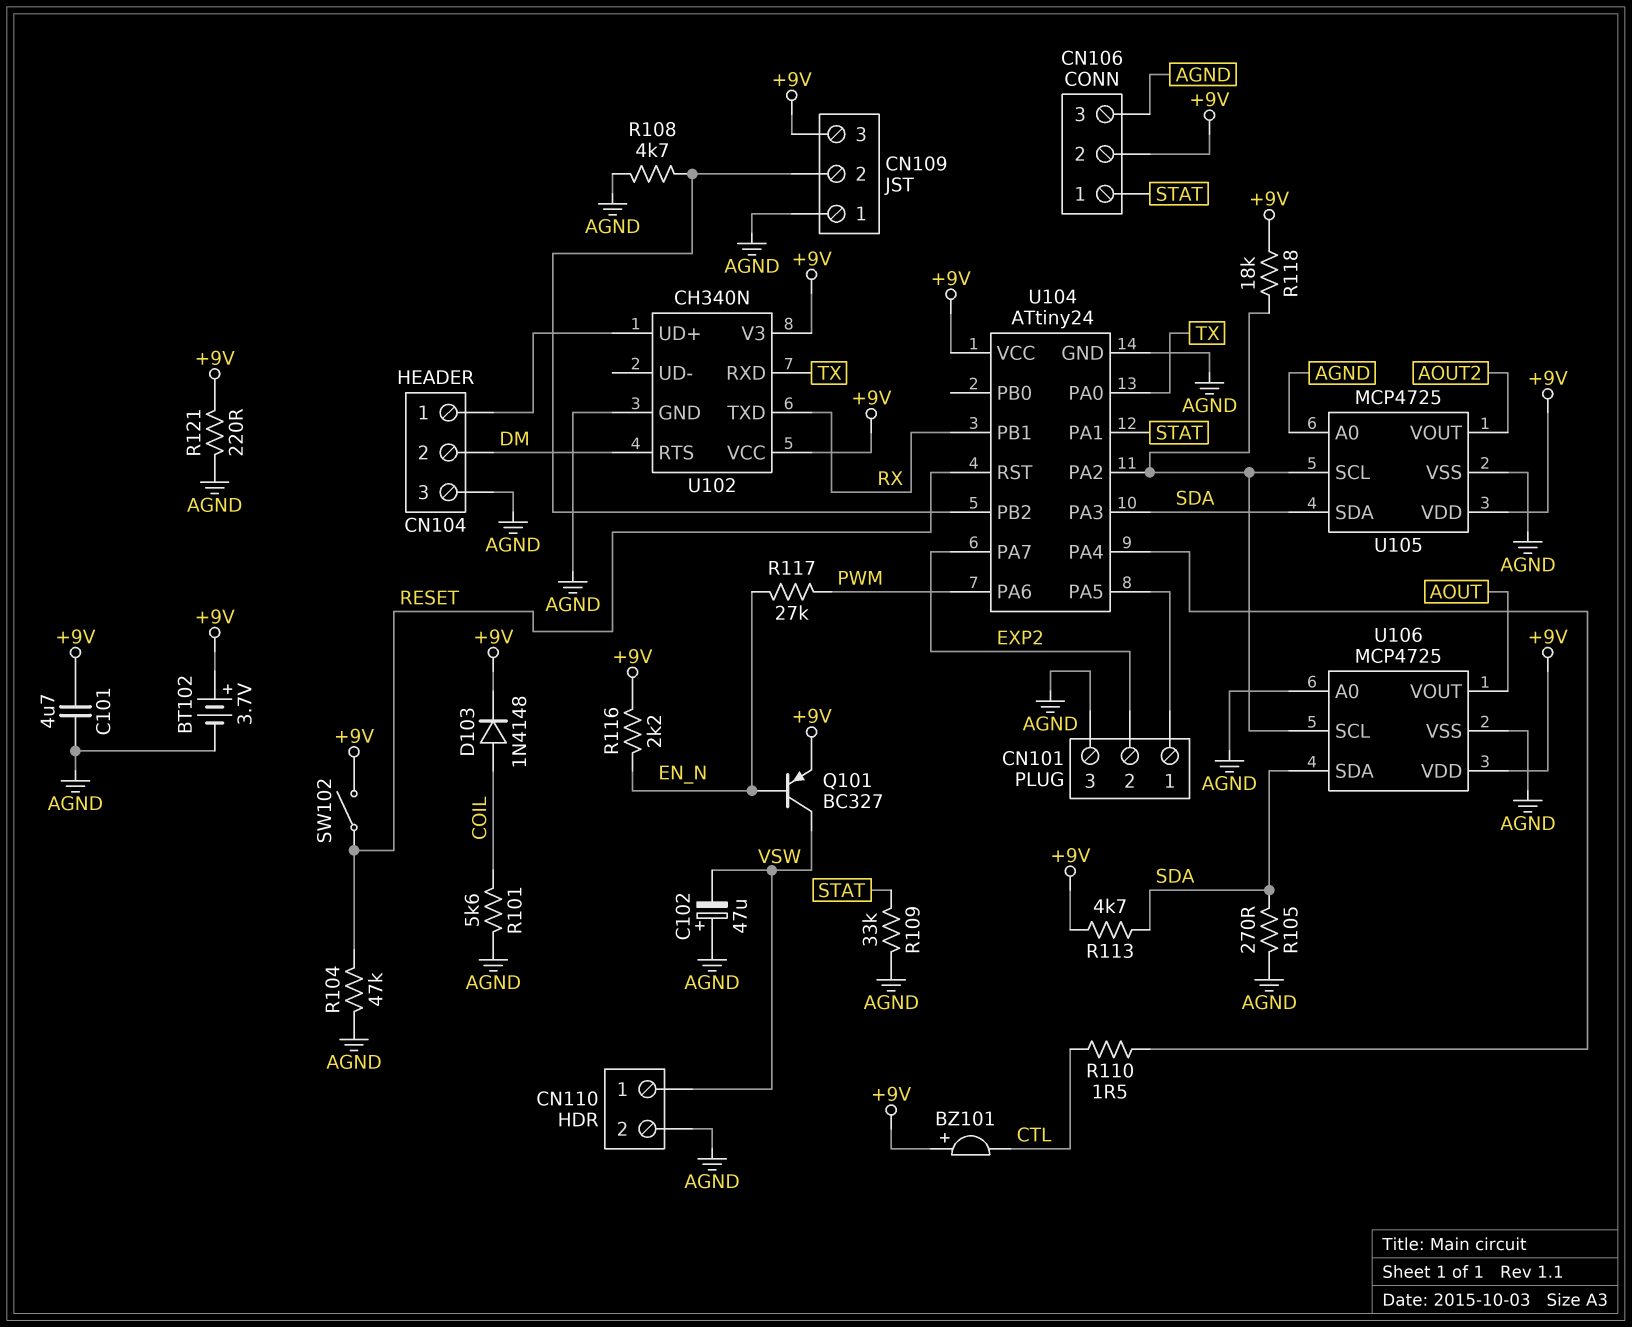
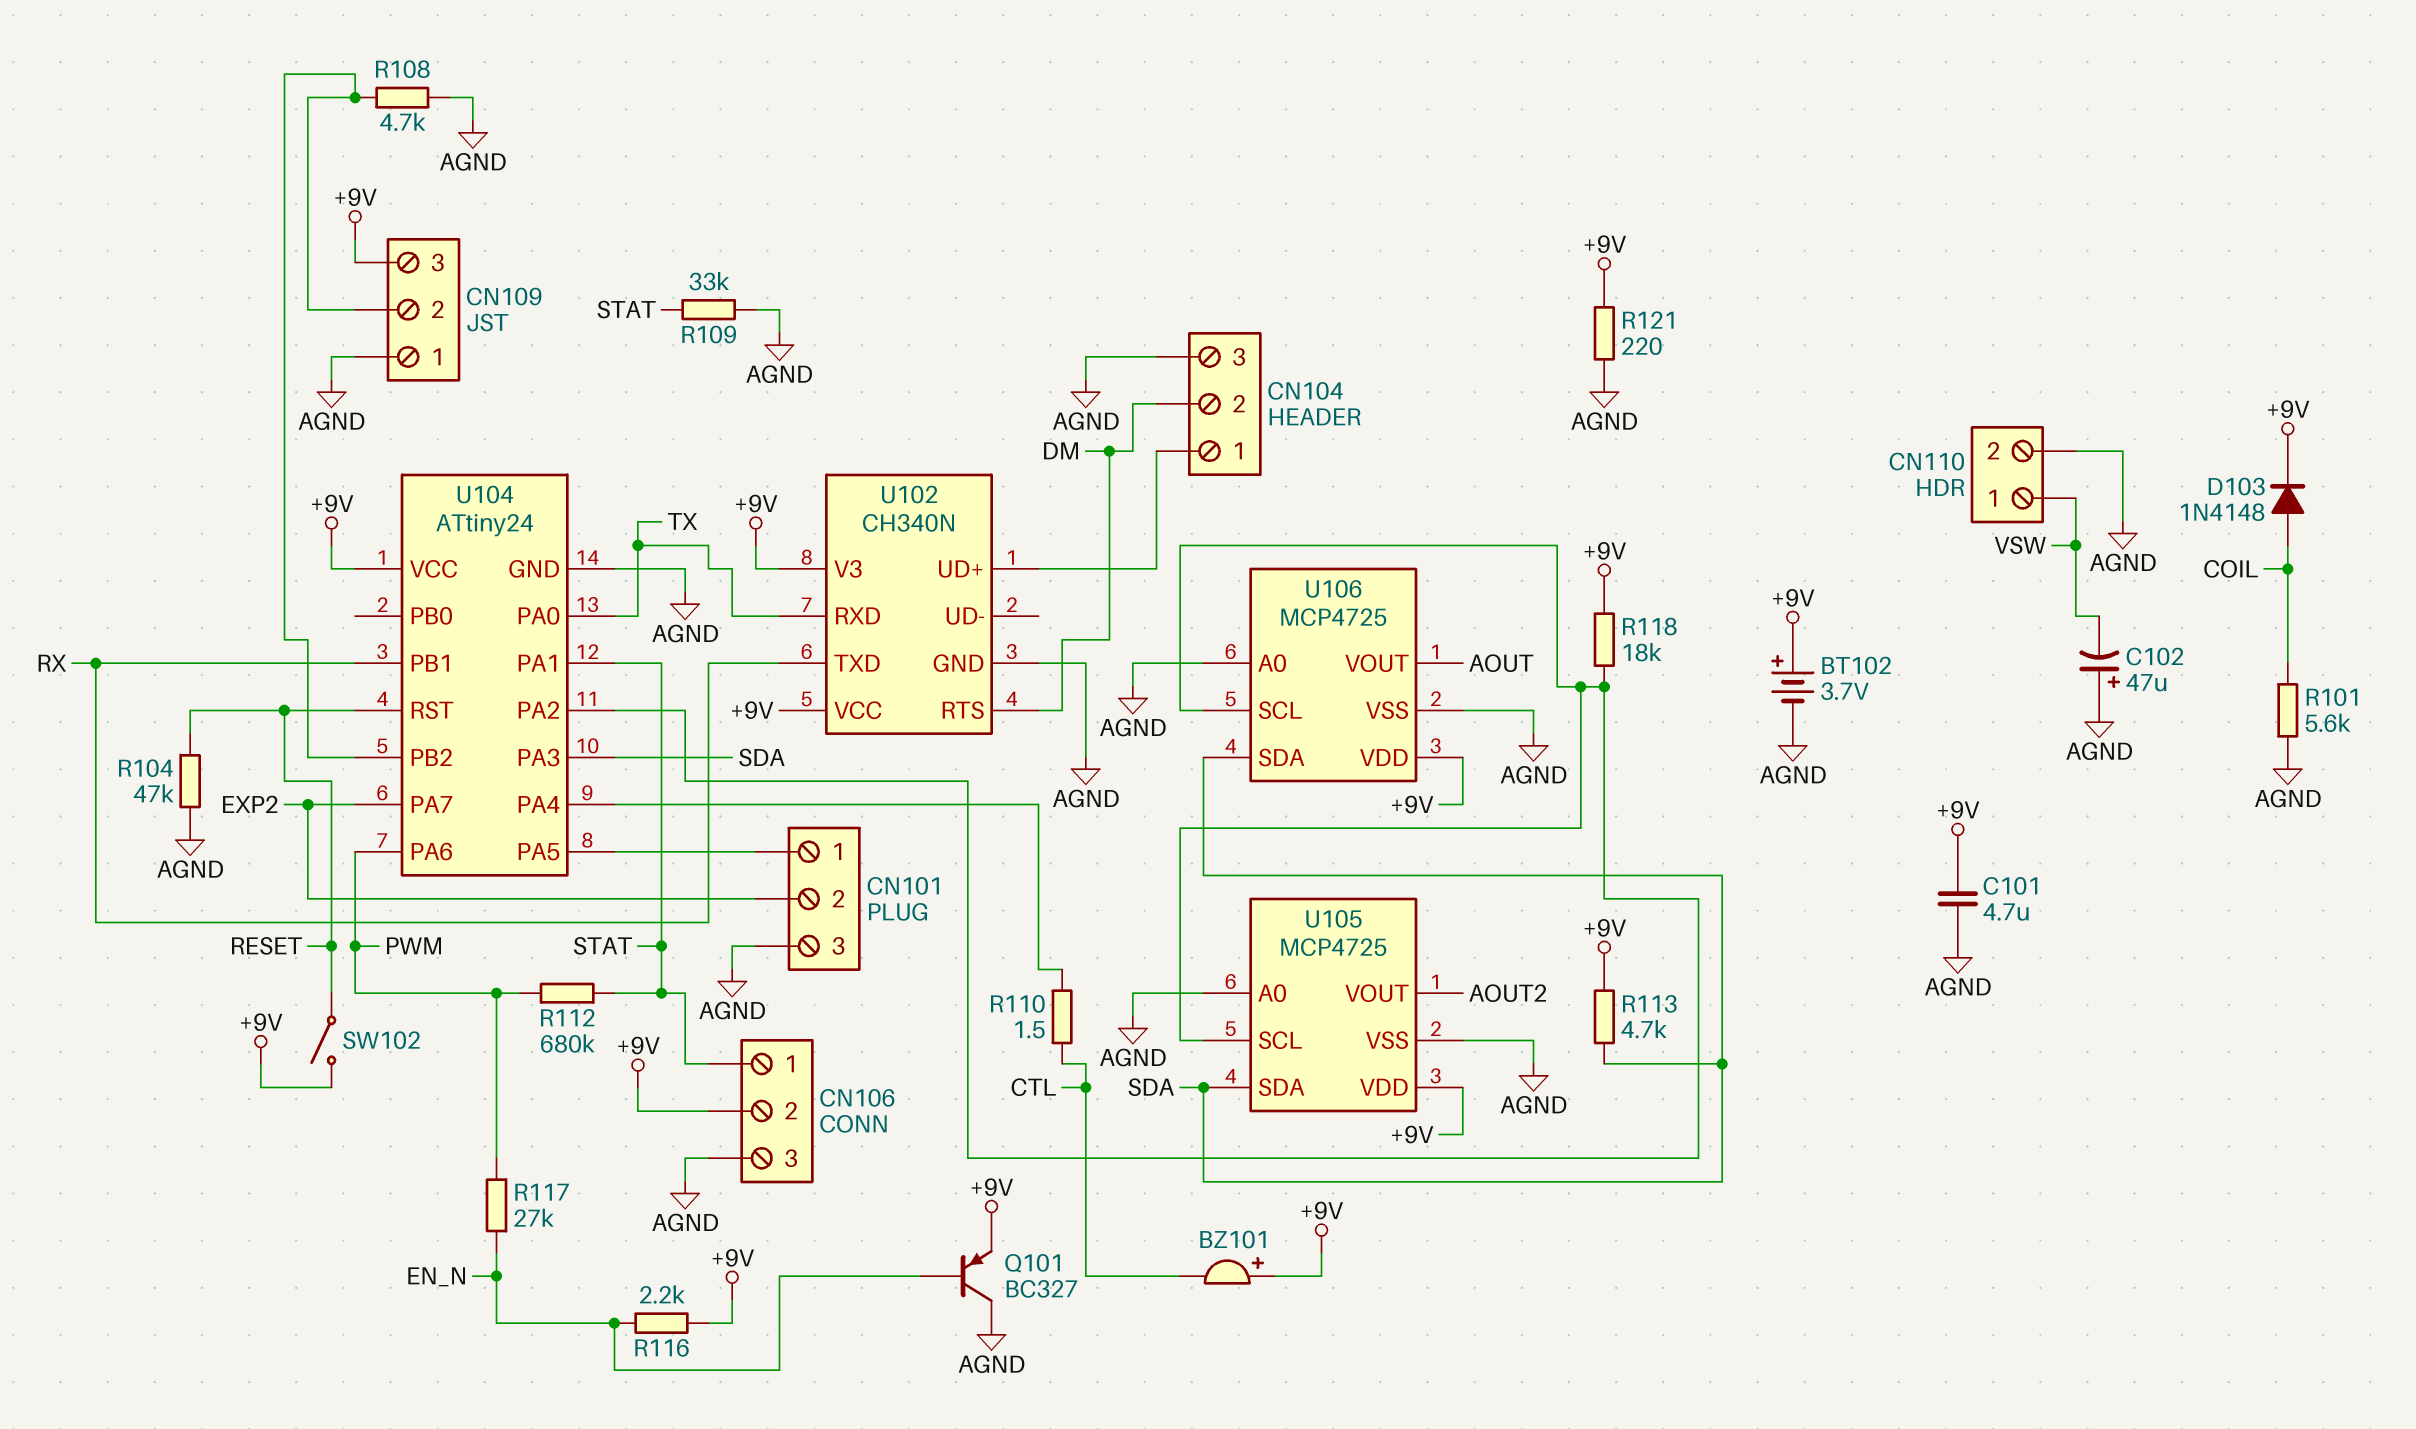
Q101: PNP BC327 (B EN_N, C VSW, E +9V) -> PNP BC327 (B EN_N, C AGND, E +9V)
R105: 270 (AGND, SDA) -> none
R112: none -> 680k (PWM, STAT)

